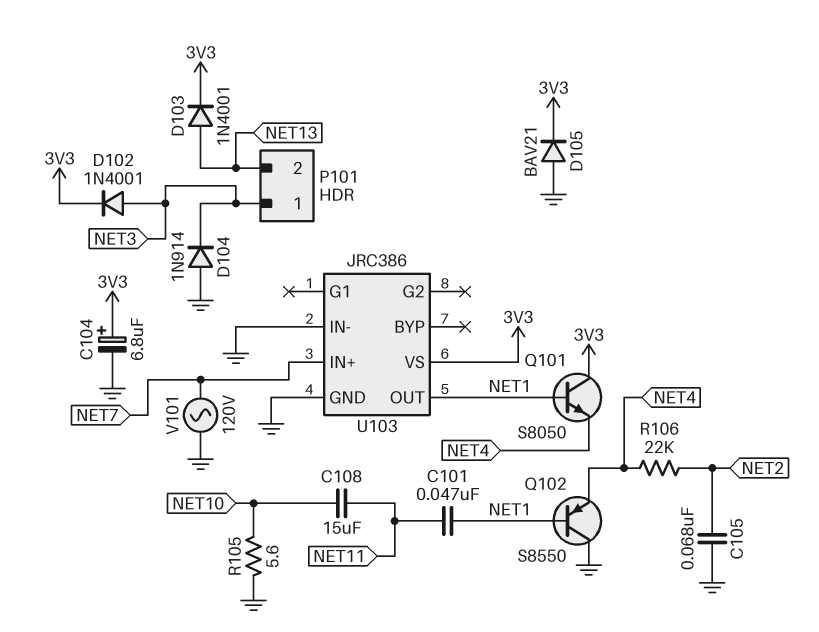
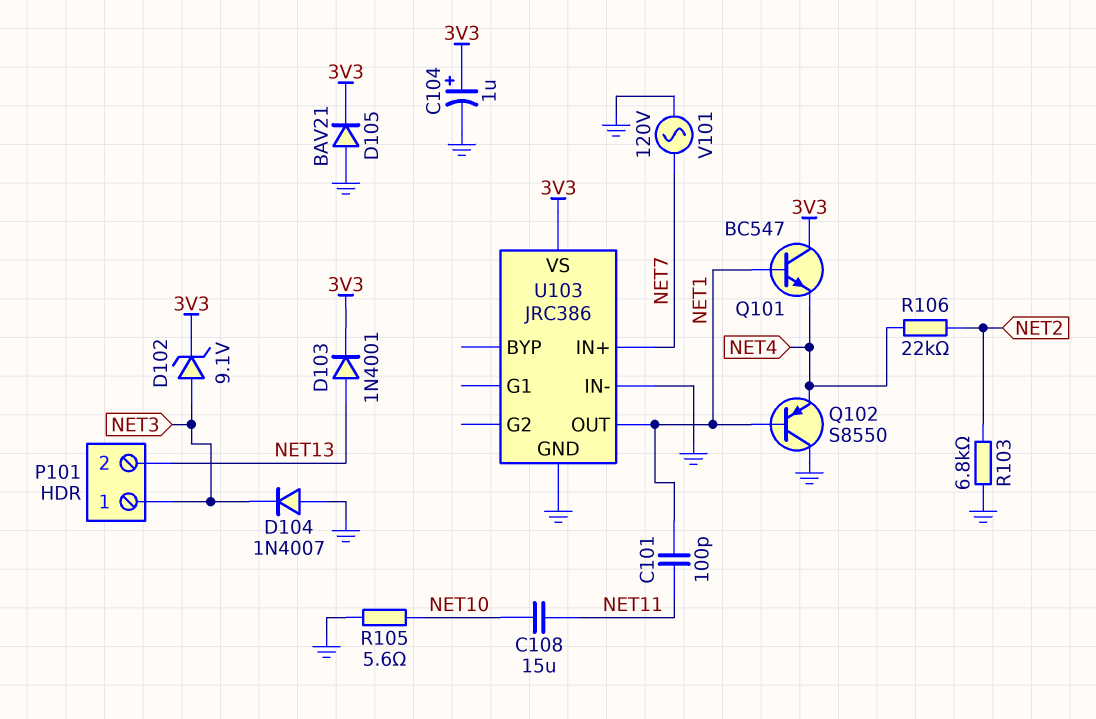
C101: 47nF (NET1, NET11) -> 100pF (NET1, NET11)
C104: 6.8uF (plus 3V3, minus GND) -> 1uF (plus 3V3, minus GND)
C105: 68nF (GND, NET2) -> none
D102: diode 1N4001 (A NET3, K 3V3) -> zener 9.1V (A NET3, K 3V3)
D104: diode 1N914 (A GND, K NET3) -> diode 1N4007 (A GND, K NET3)
Q101: NPN S8050 (B NET1, C 3V3, E NET4) -> NPN BC547 (B NET1, C 3V3, E NET4)
R103: none -> 6.8k (GND, NET2)

